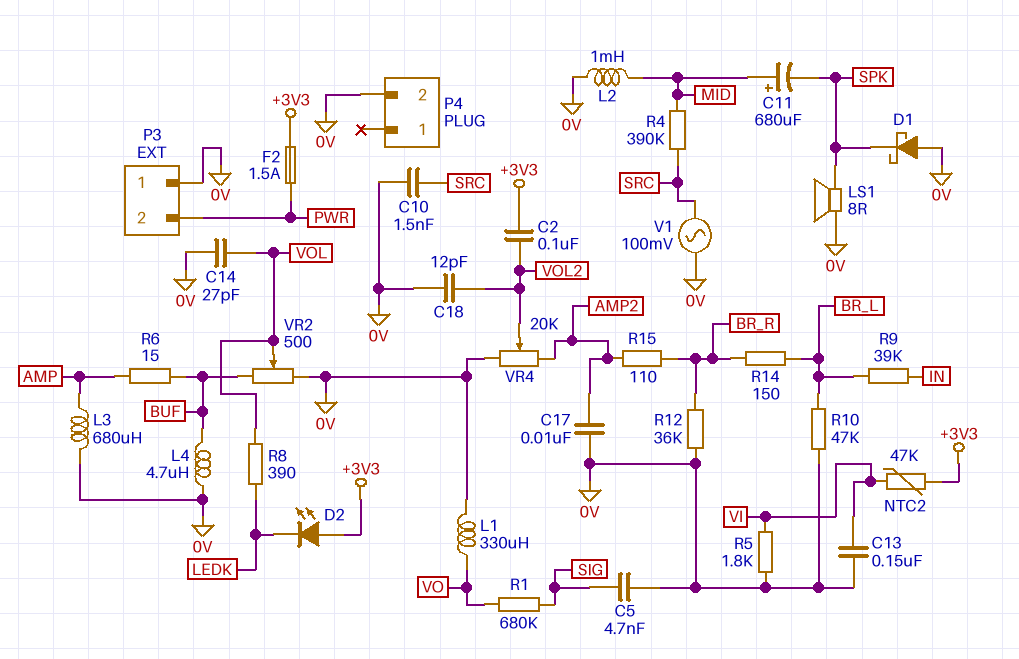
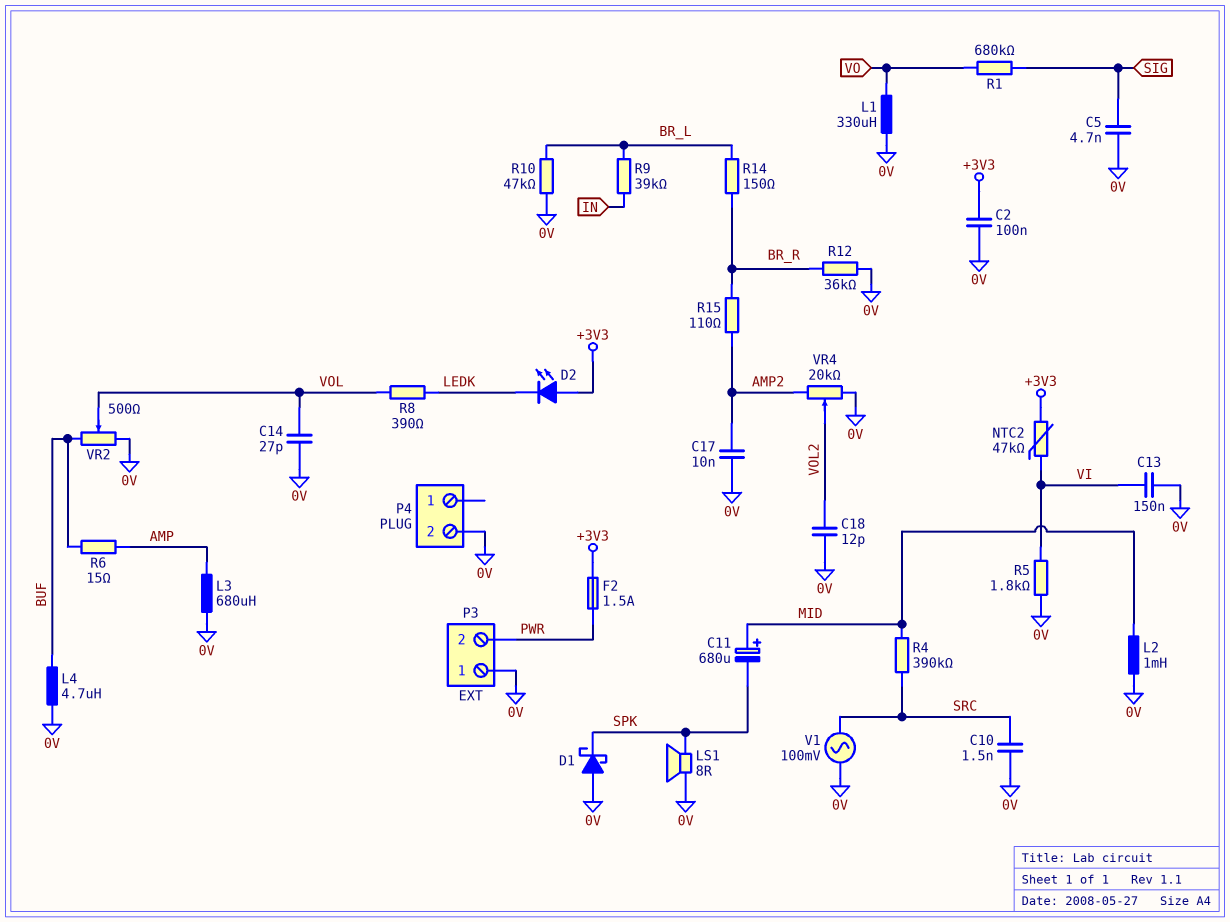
C2: 100nF (+3V3, VOL2) -> 100nF (+3V3, 0V)

